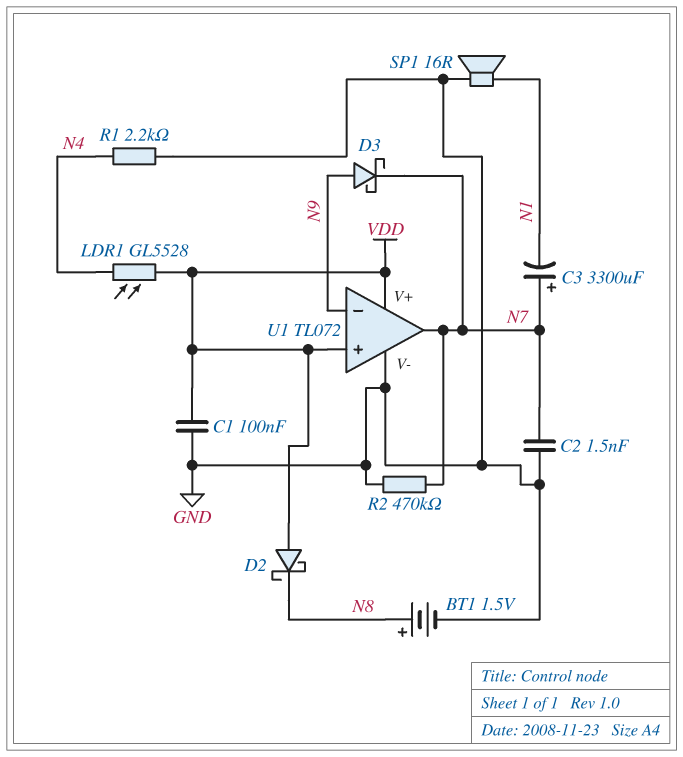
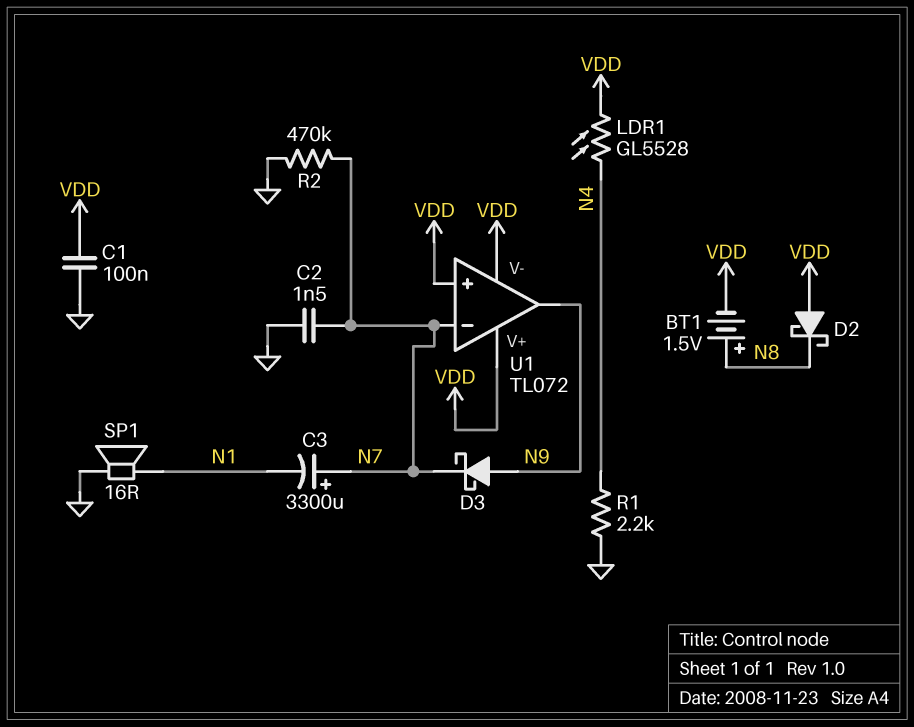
BT1: 1.5V (plus N8, minus GND) -> 1.5V (plus N8, minus VDD)
U1 pin V-: GND -> VDD
U1 pin in-: N9 -> N7
U1 pin out: N7 -> N9

